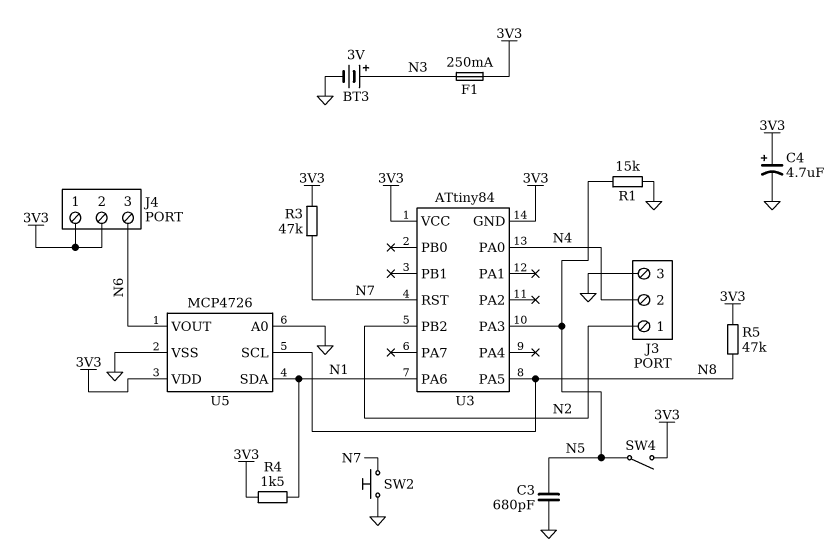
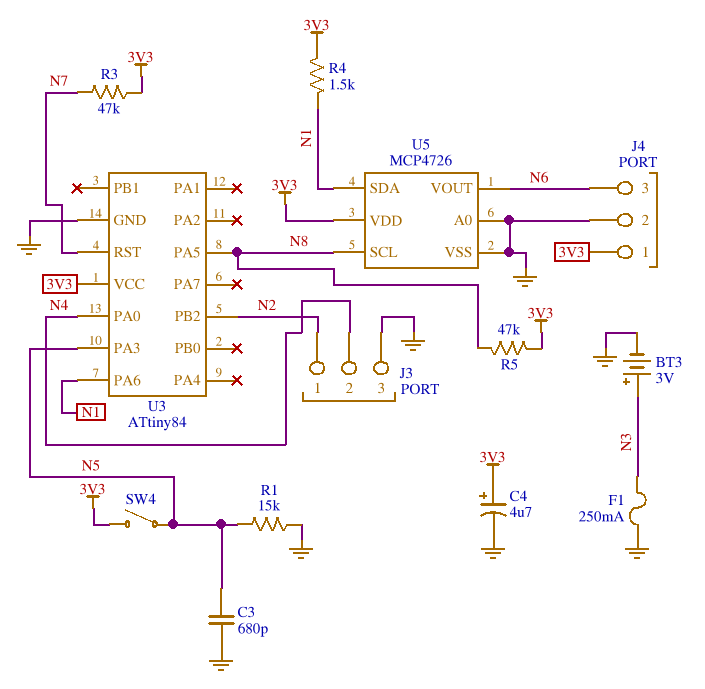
F1: 250mA (3V3, N3) -> 250mA (GND, N3)
J4 pin 2: 3V3 -> GND
SW2: button (GND, N7) -> none
U3 pin GND: 3V3 -> GND

